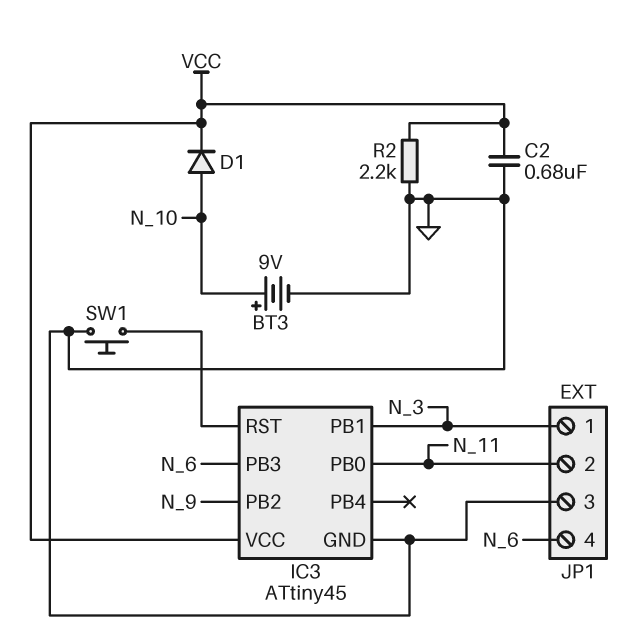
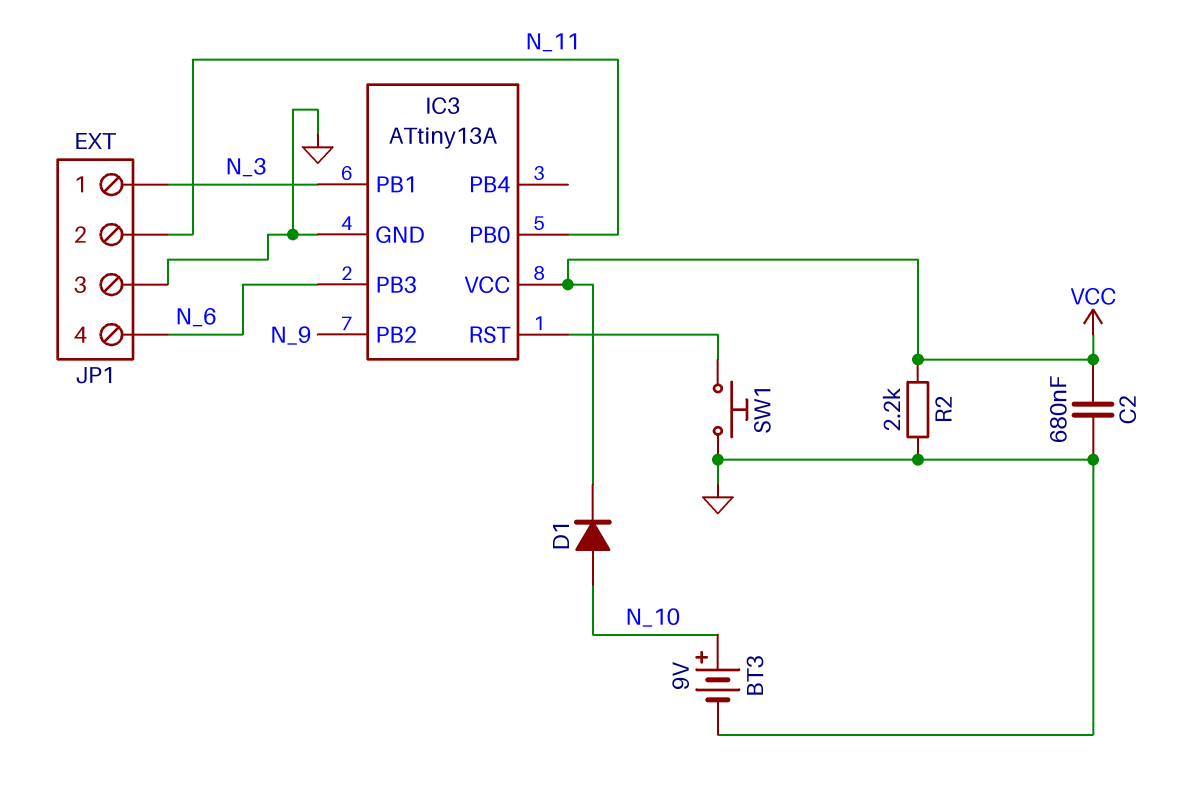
IC3: ATtiny45 -> ATtiny13A

